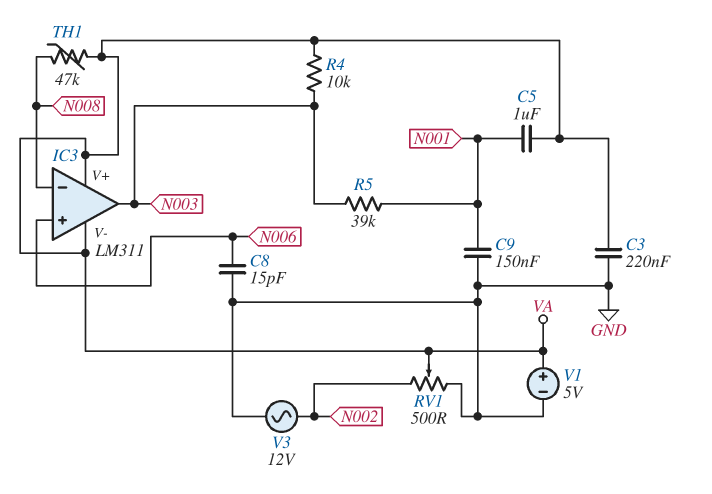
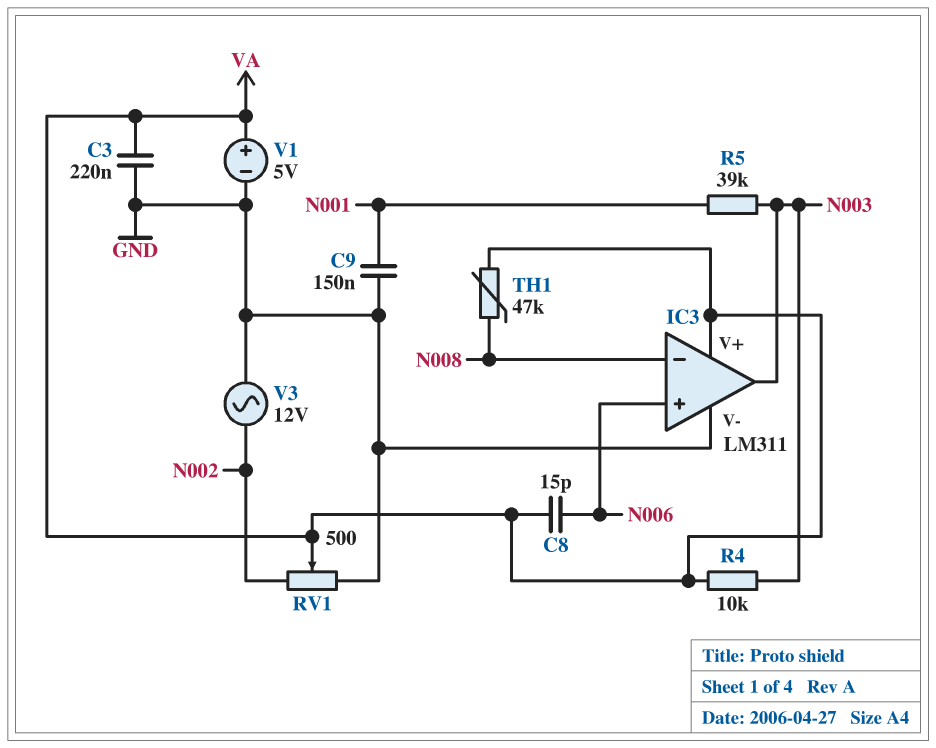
C5: 1uF (N001, VA) -> none
C8: 15pF (GND, N006) -> 15pF (N006, VA)
IC3 pin V-: VA -> GND

